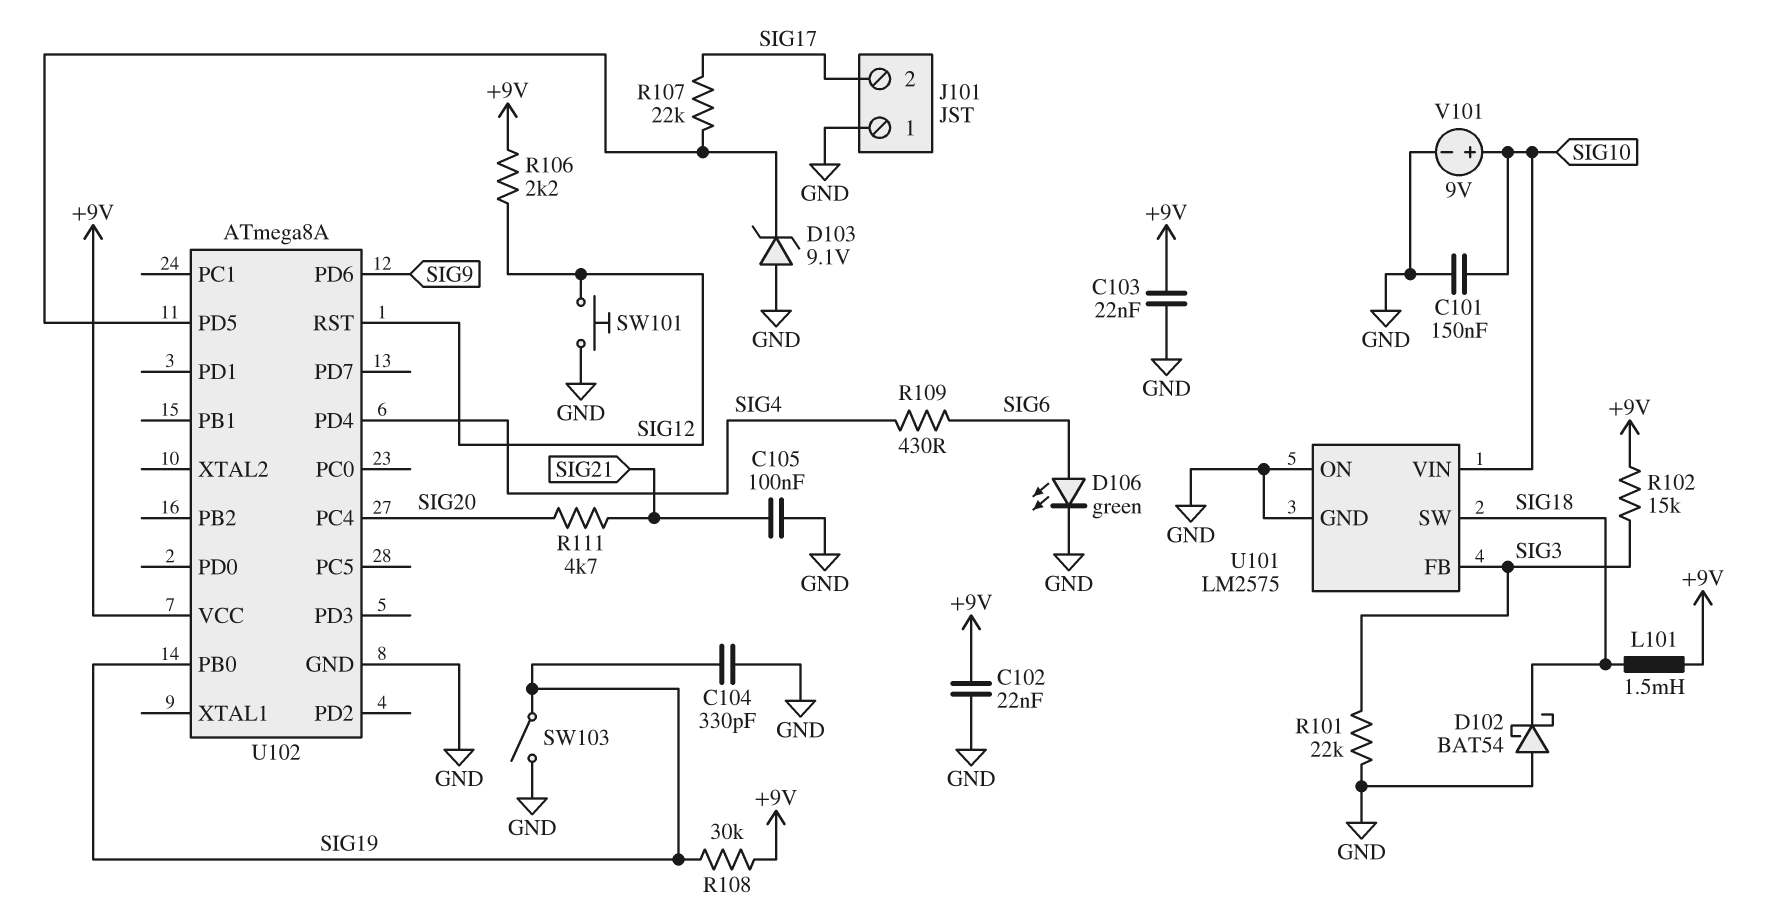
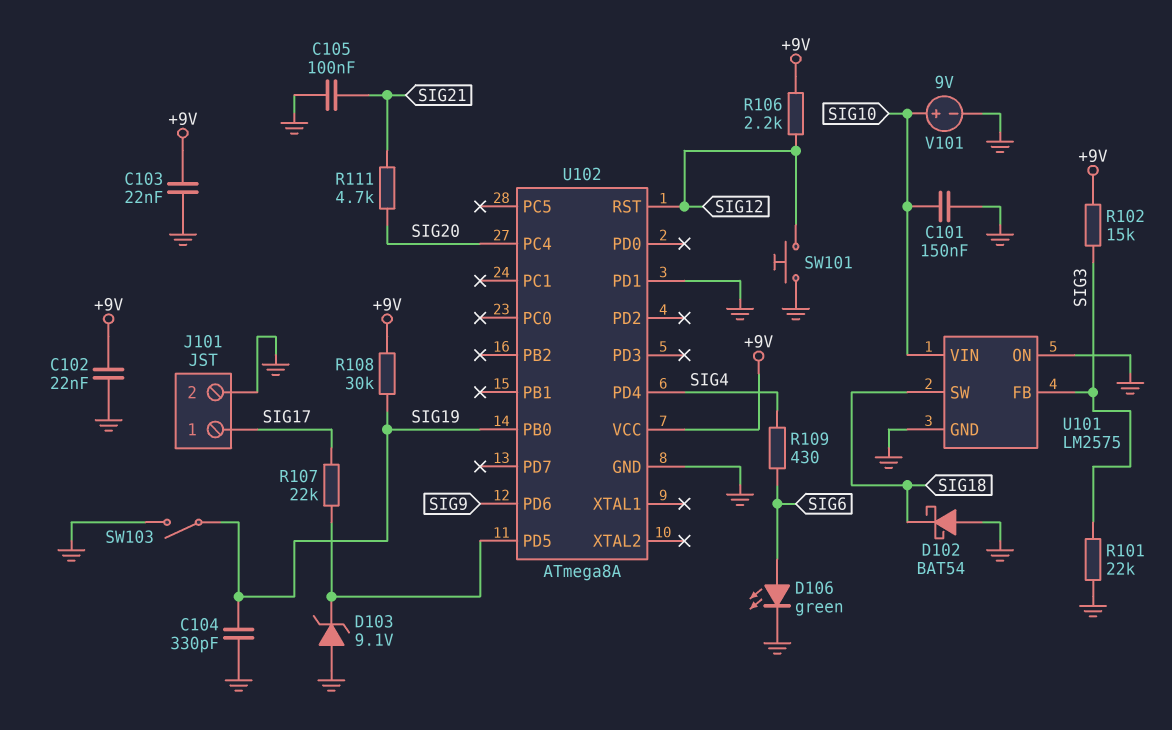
J101 pin 1: GND -> SIG17
J101 pin 2: SIG17 -> GND
L101: 1.5mH (+9V, SIG18) -> none
U102 pin PD1: none -> GND

